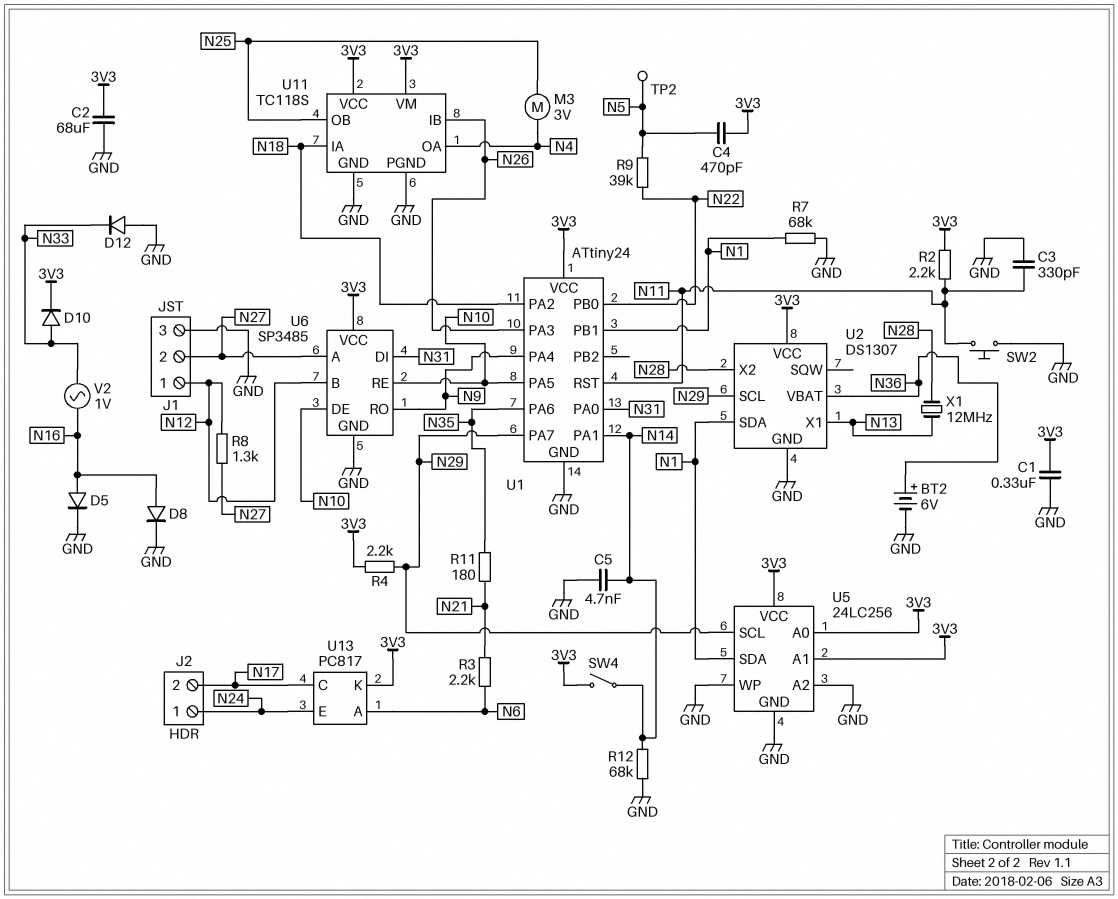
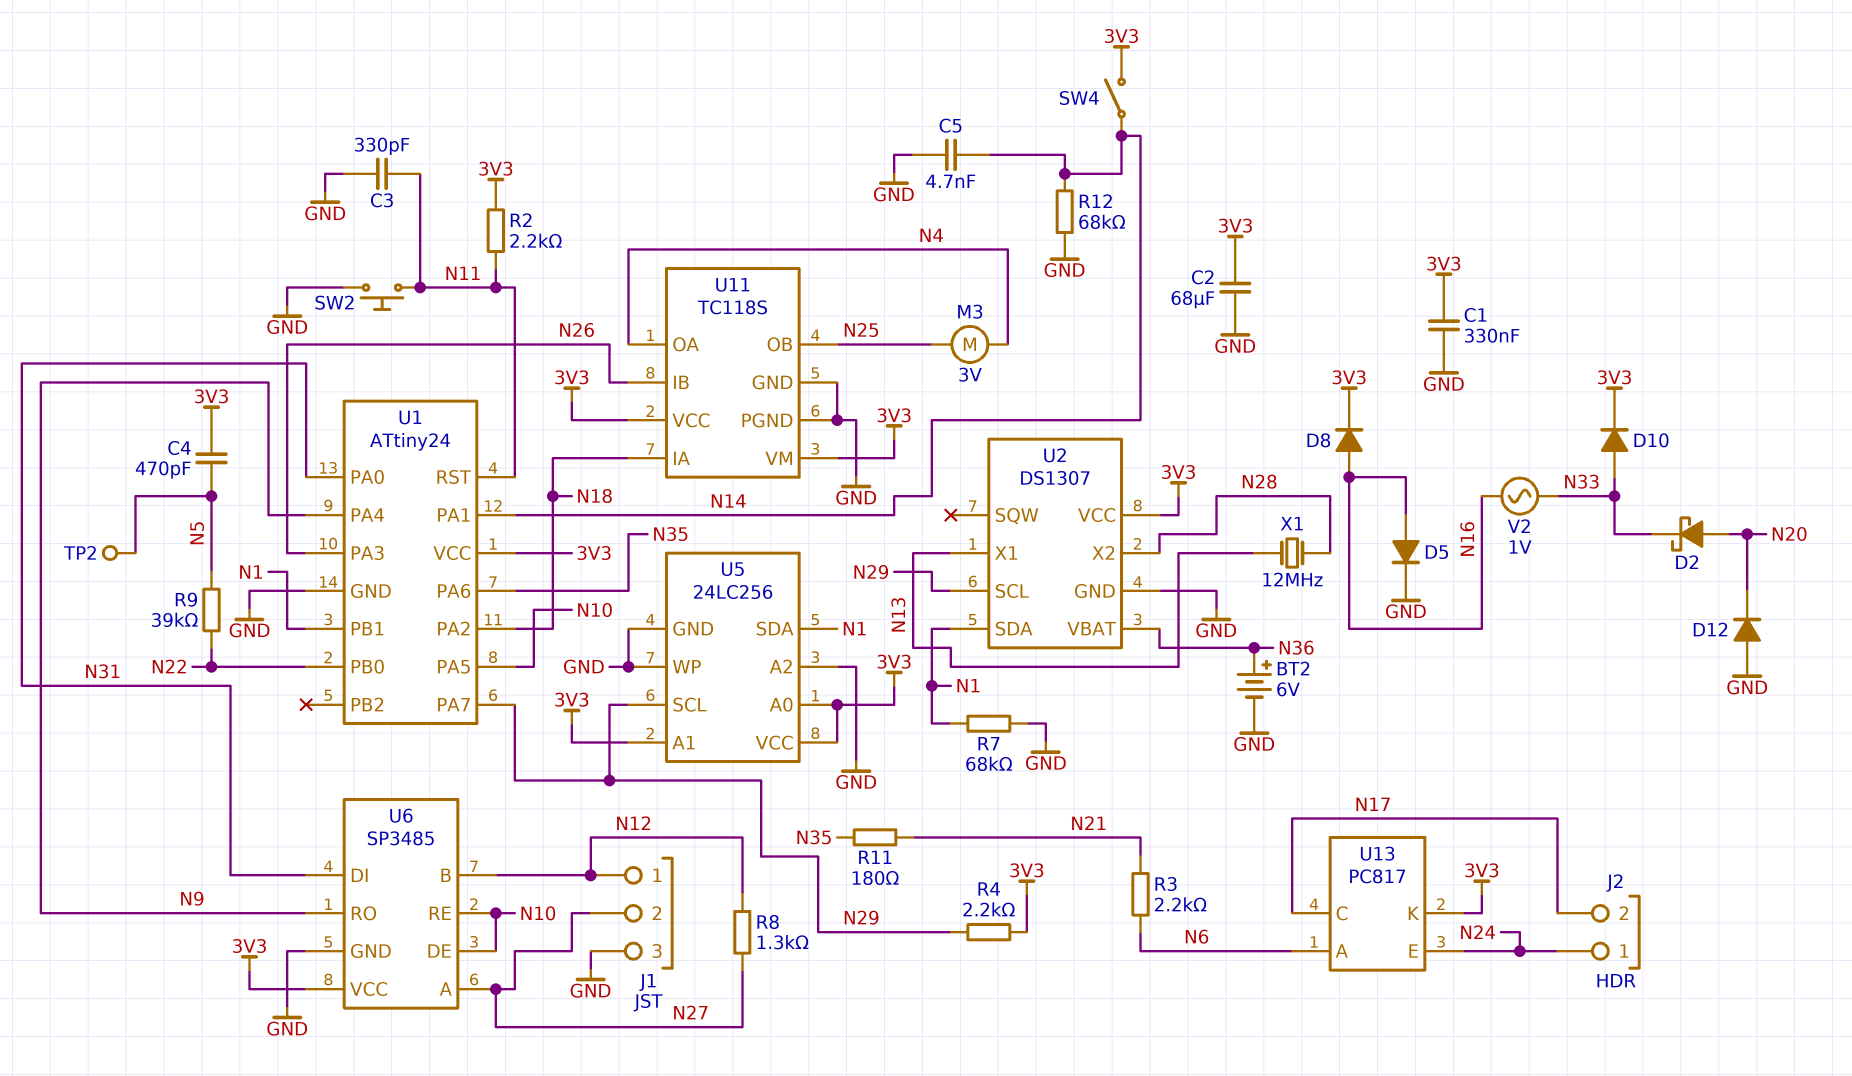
D2: none -> schottky (A N20, K N33)
D8: diode (A N16, K GND) -> diode (A N16, K 3V3)
D12: diode (A GND, K N33) -> diode (A GND, K N20)

